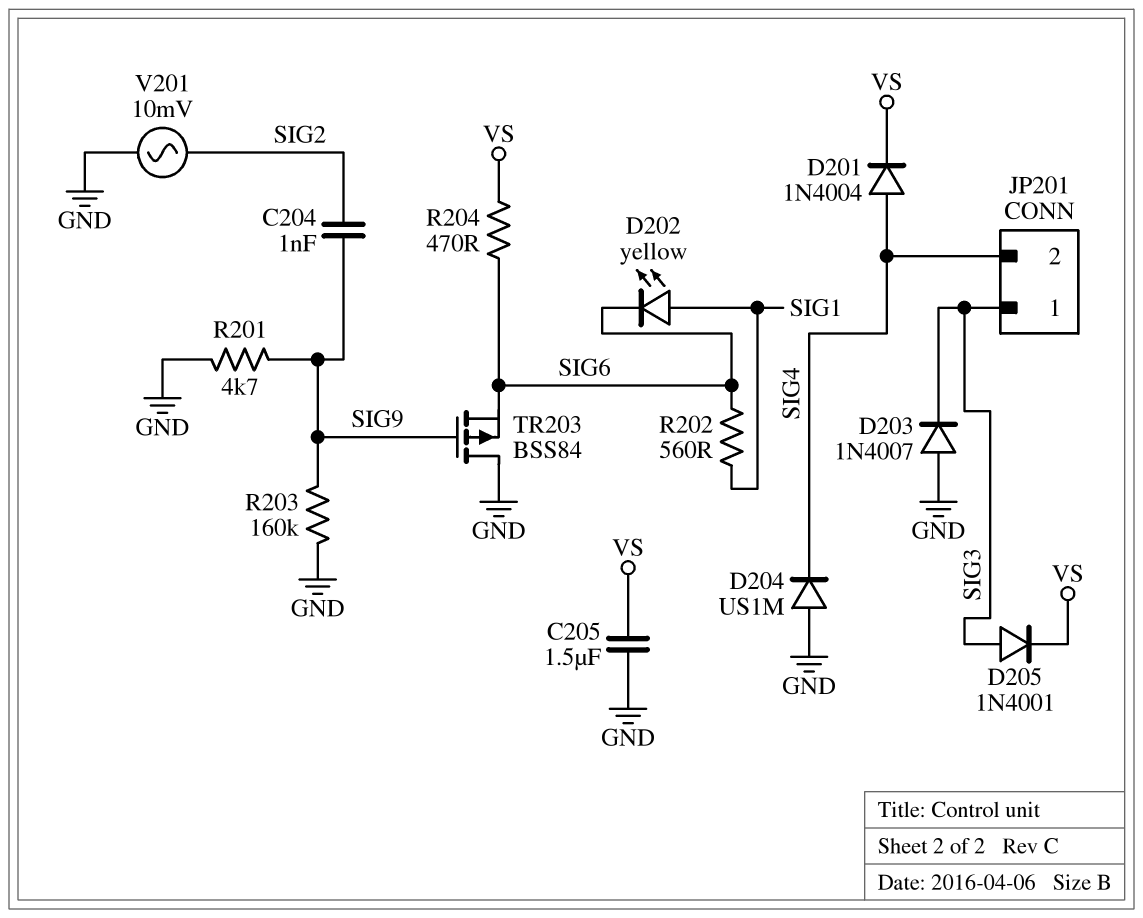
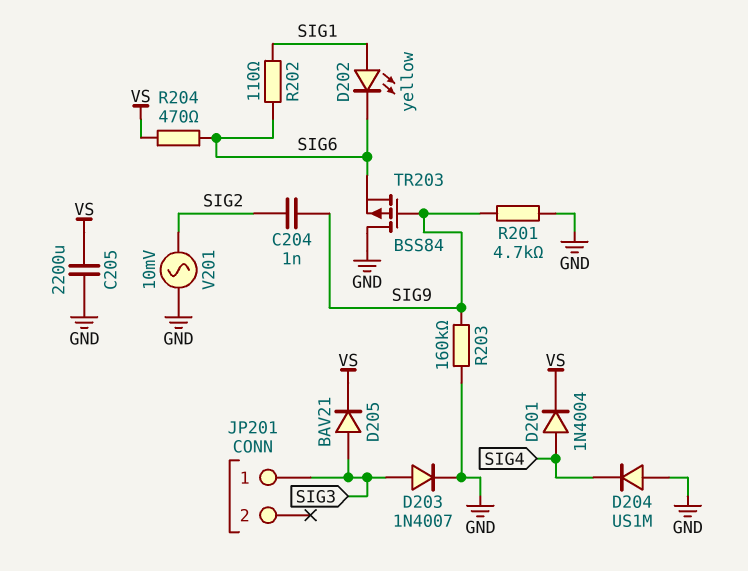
C205: 1.5uF (GND, VS) -> 2200uF (GND, VS)
D203: diode 1N4007 (A GND, K SIG3) -> diode 1N4007 (A SIG3, K GND)
D205: diode 1N4001 (A SIG3, K VS) -> diode BAV21 (A SIG3, K VS)
JP201 pin 2: SIG4 -> none
R202: 560 (SIG1, SIG6) -> 110 (SIG1, SIG6)

